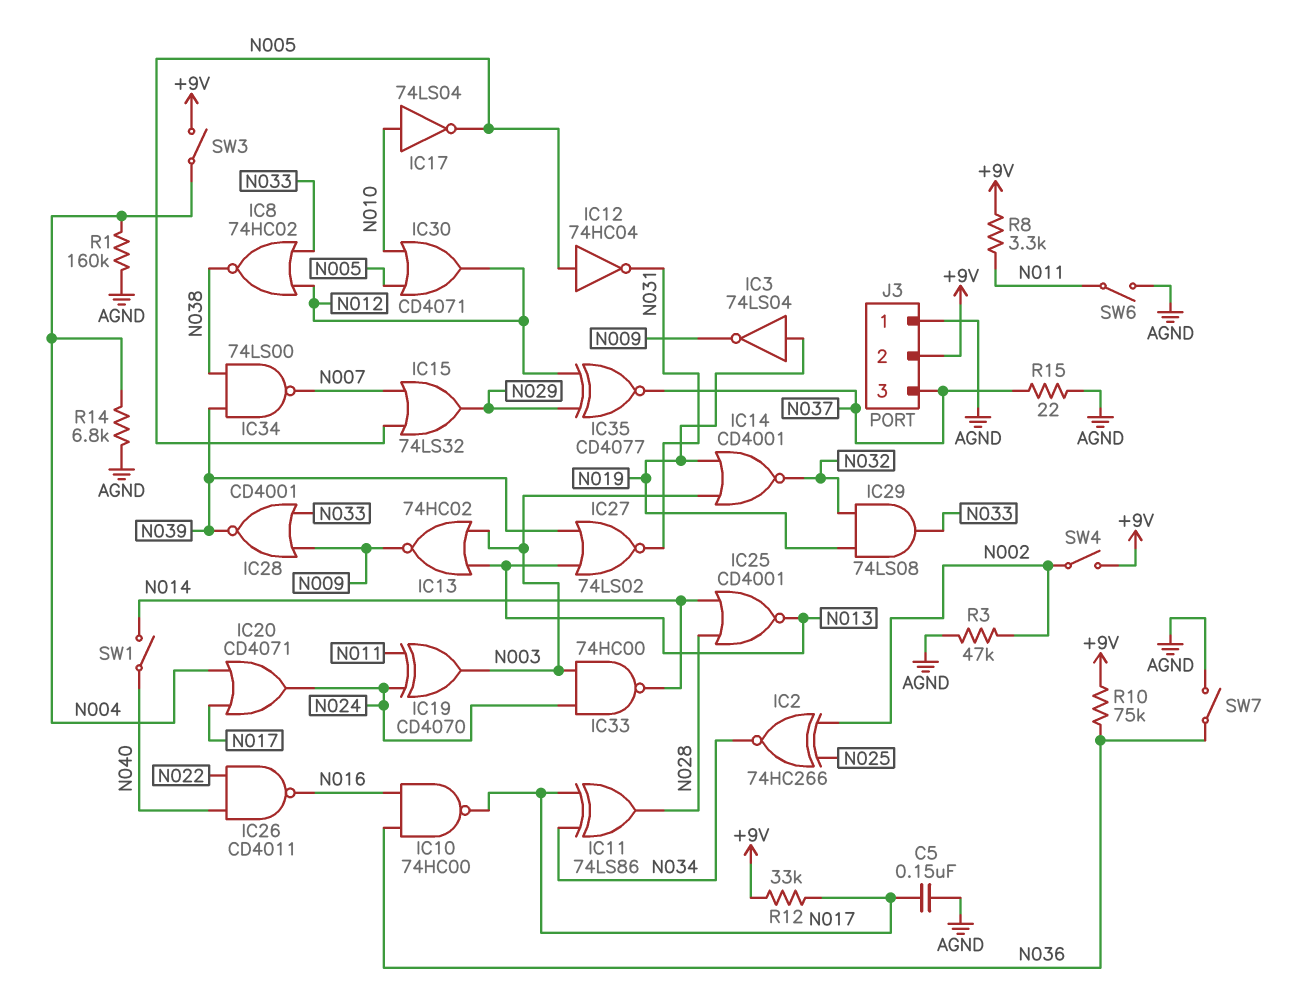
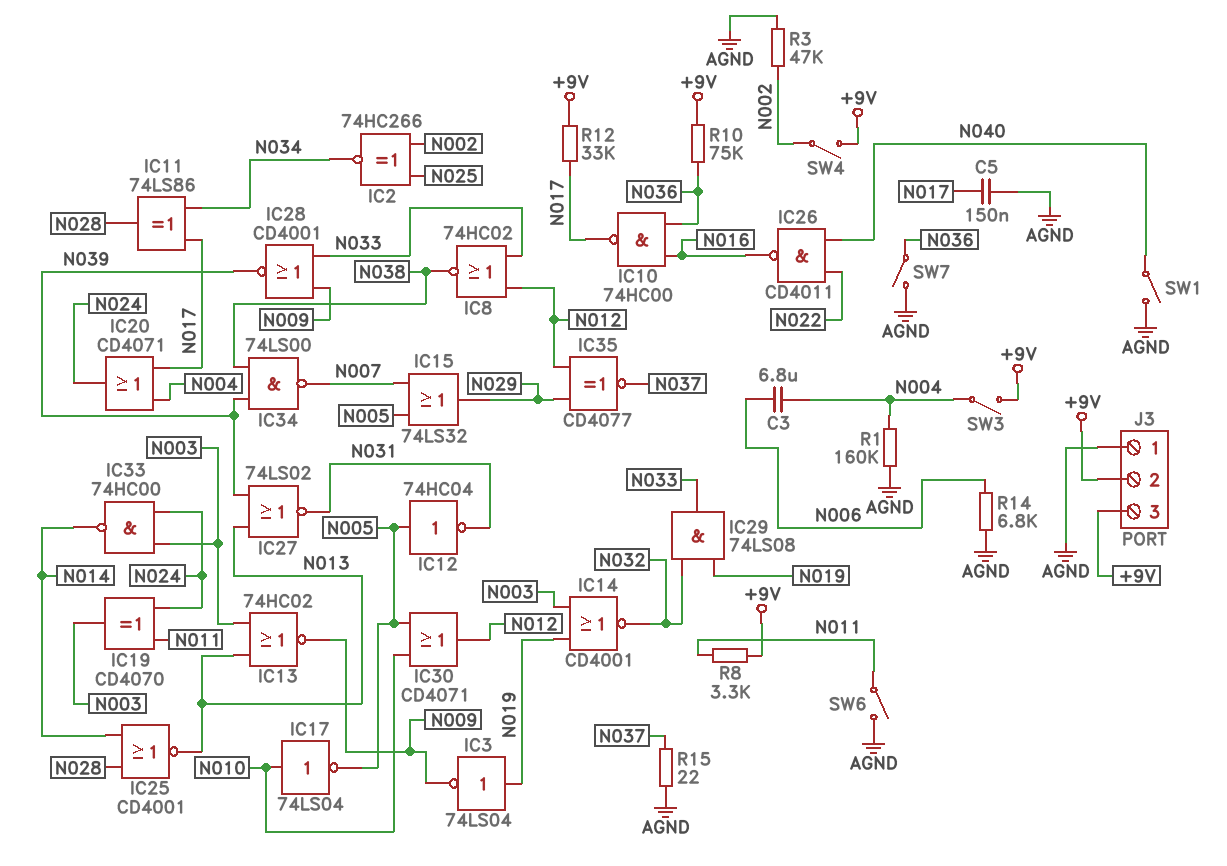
C3: none -> 6.8uF (N004, N006)
J3 pin 3: N037 -> +9V
R14: 6.8k (AGND, N004) -> 6.8k (AGND, N006)
SW1: switch (N014, N040) -> switch (AGND, N040)

